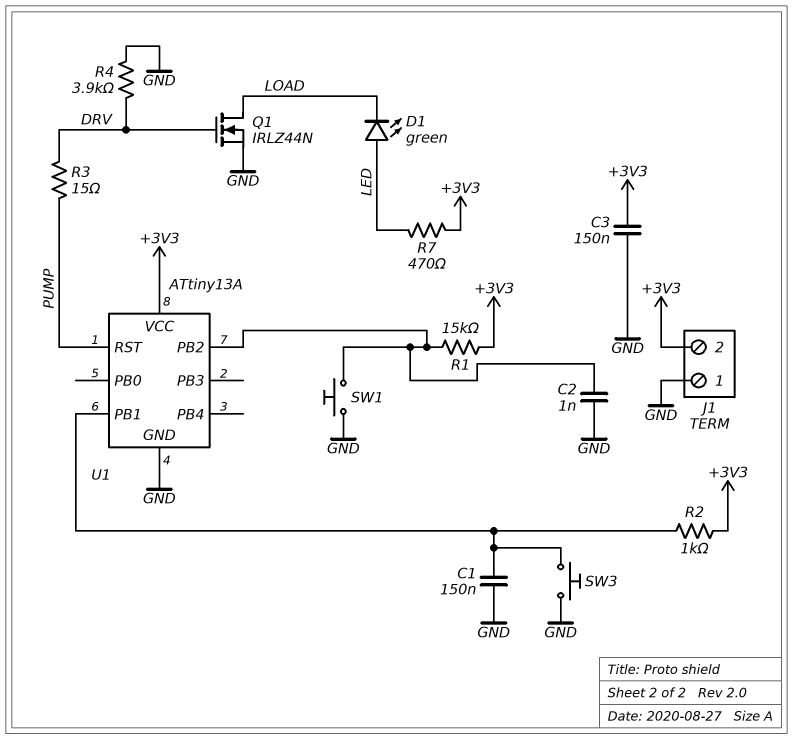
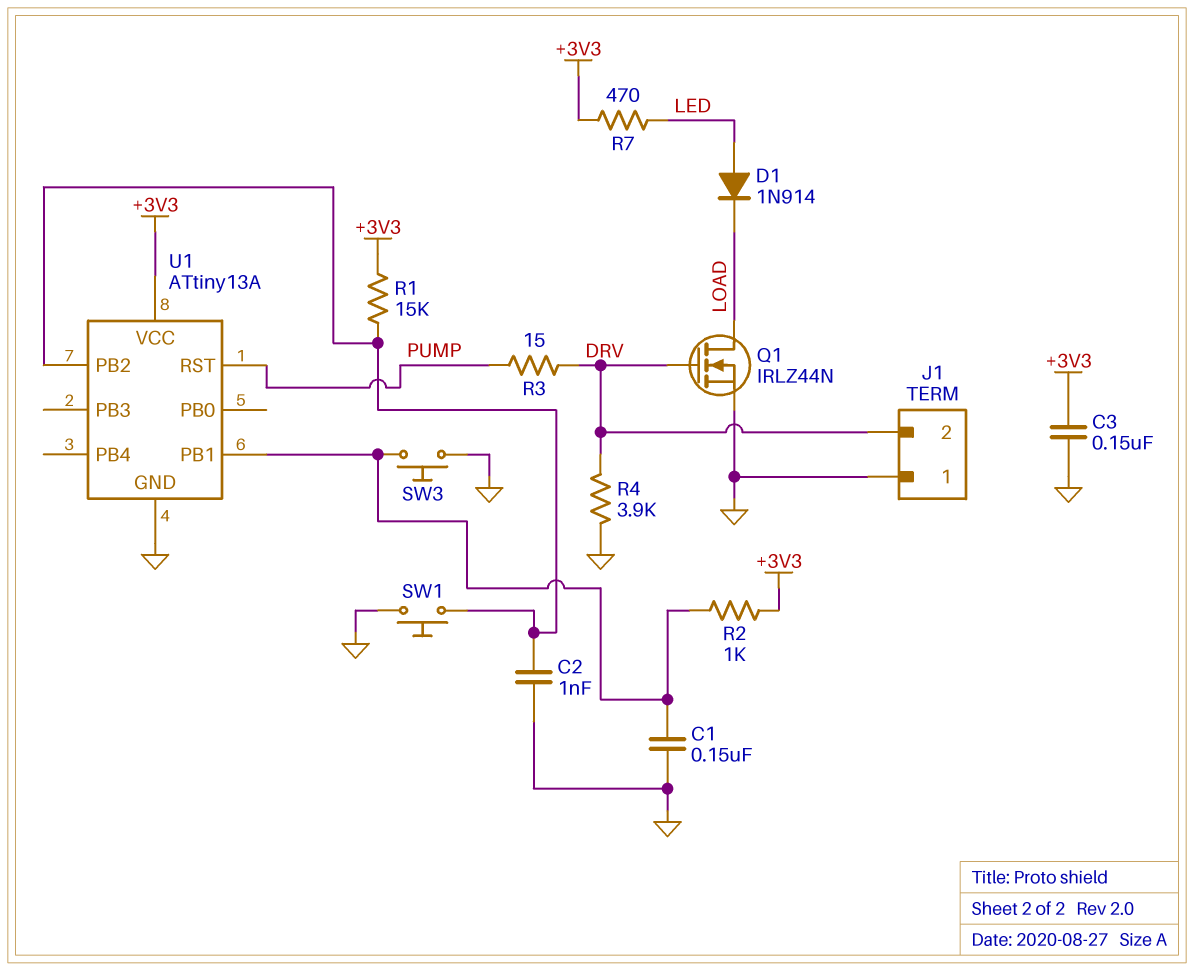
D1: LED green (A LED, K LOAD) -> diode 1N914 (A LED, K LOAD)
J1 pin 2: +3V3 -> DRV

